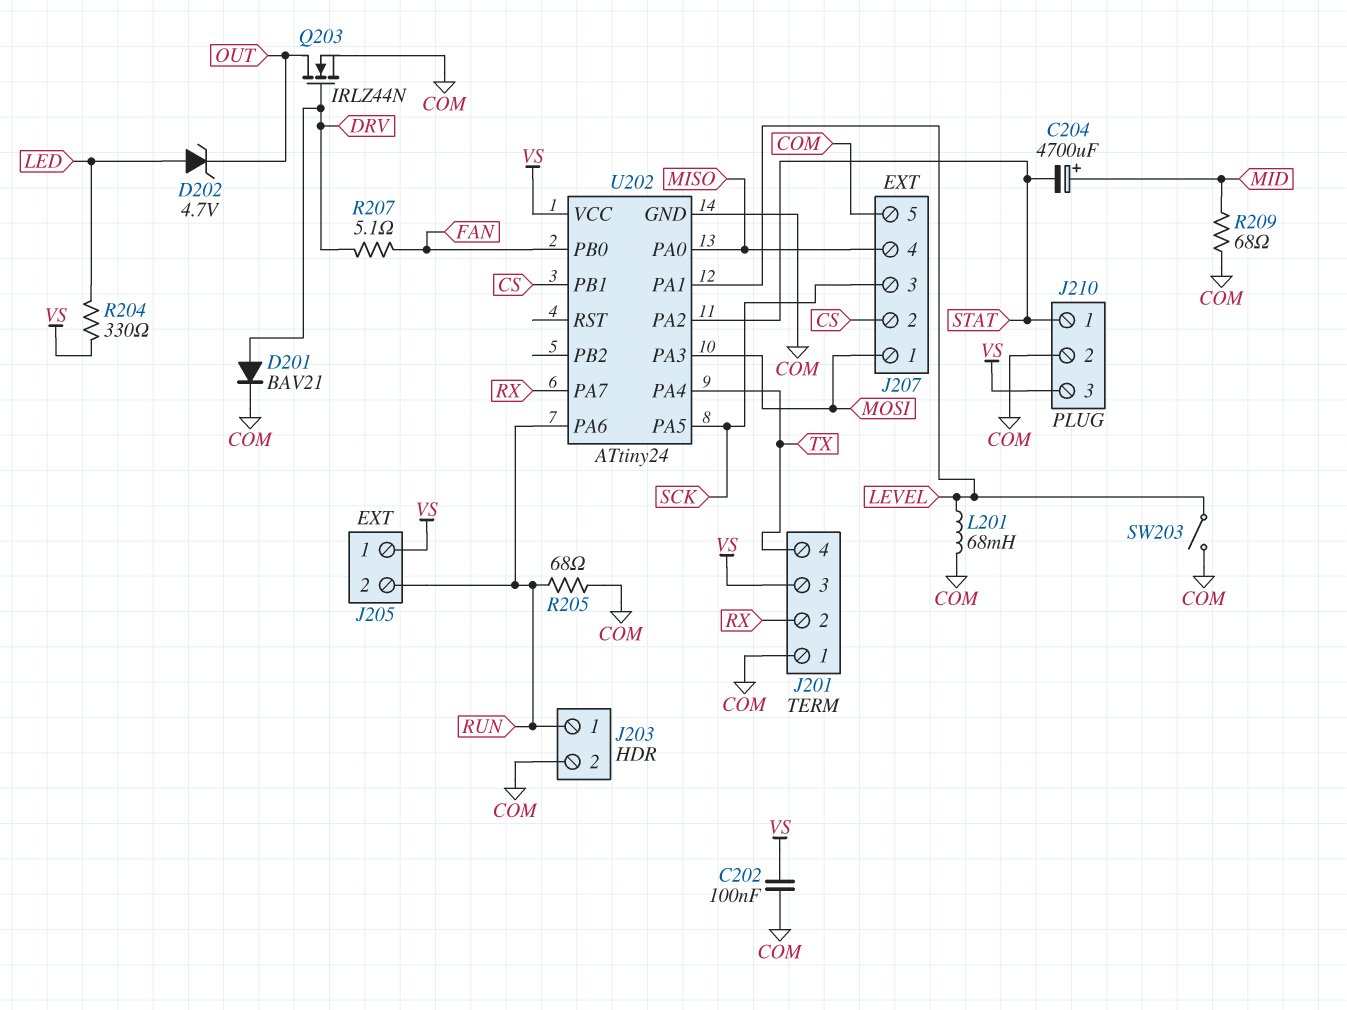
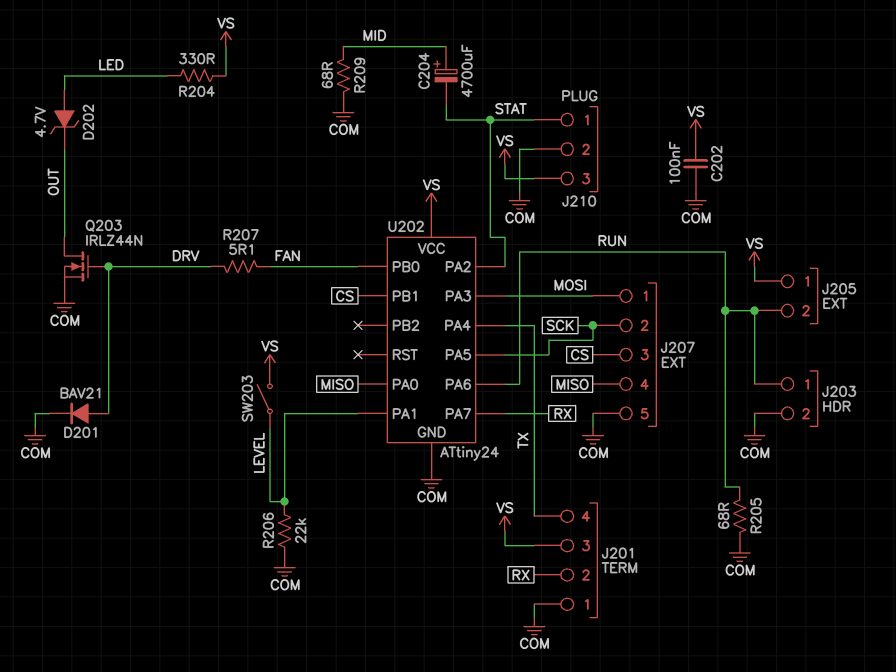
J207 pin 2: CS -> SCK
J207 pin 3: SCK -> CS
L201: 68mH (COM, LEVEL) -> none
R206: none -> 22k (COM, LEVEL)
SW203: switch (COM, LEVEL) -> switch (LEVEL, VS)

